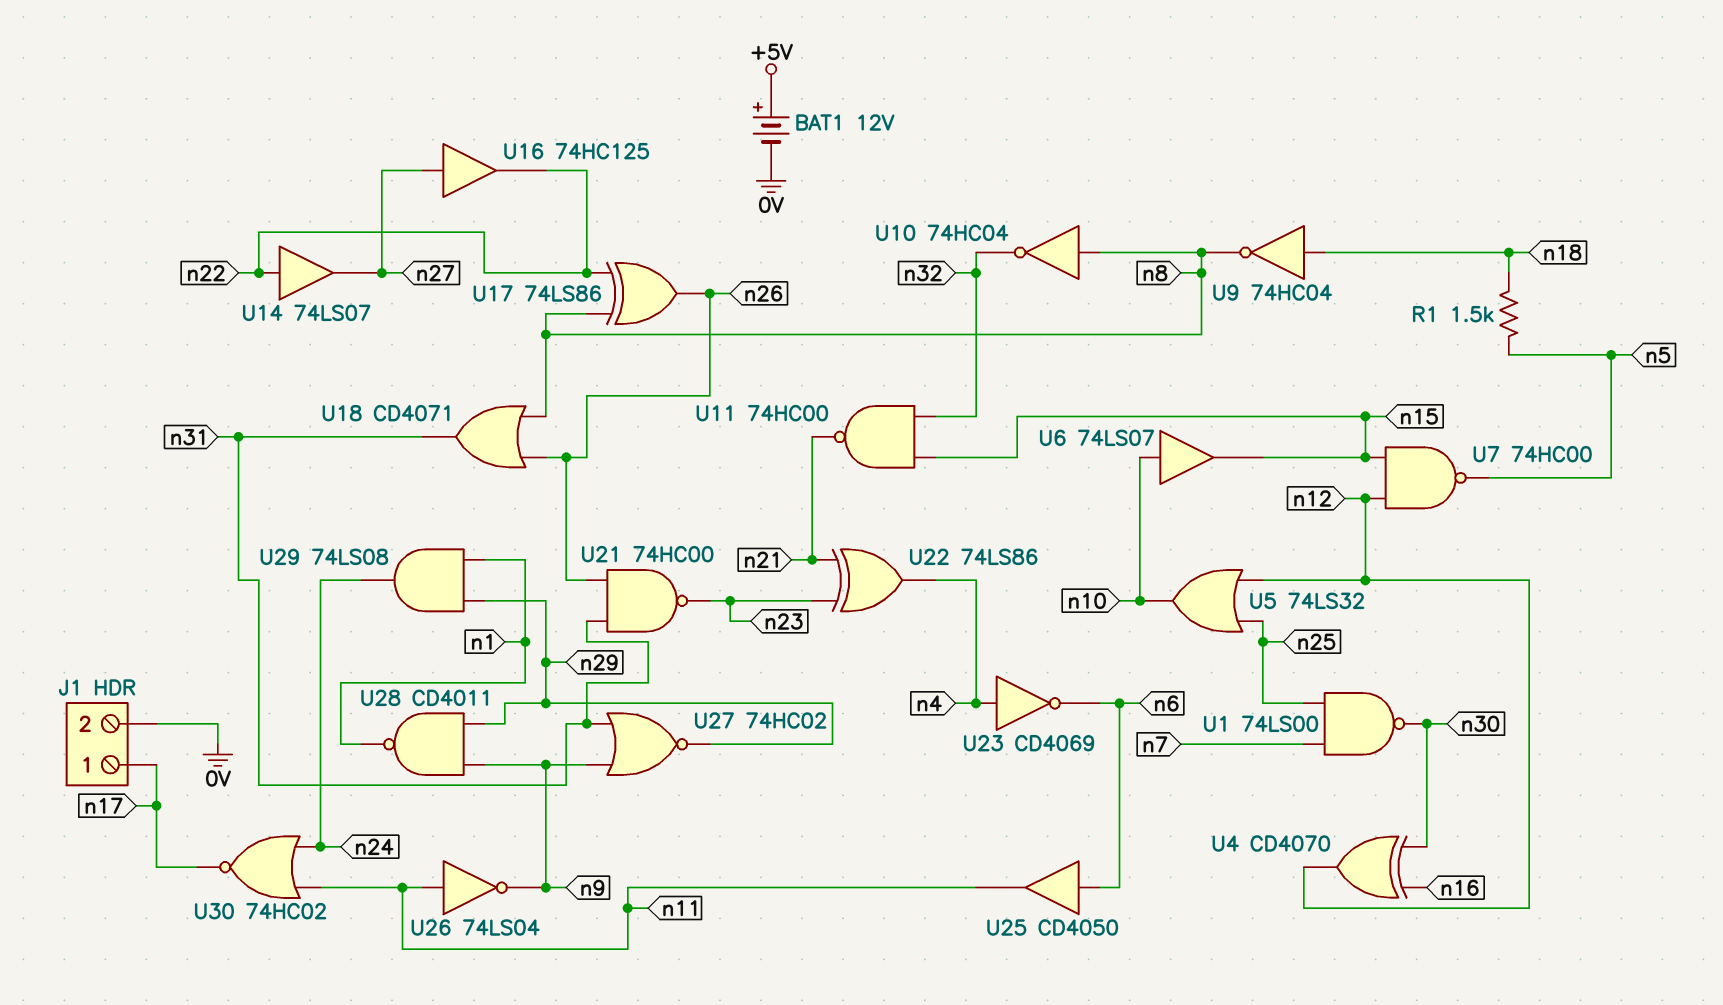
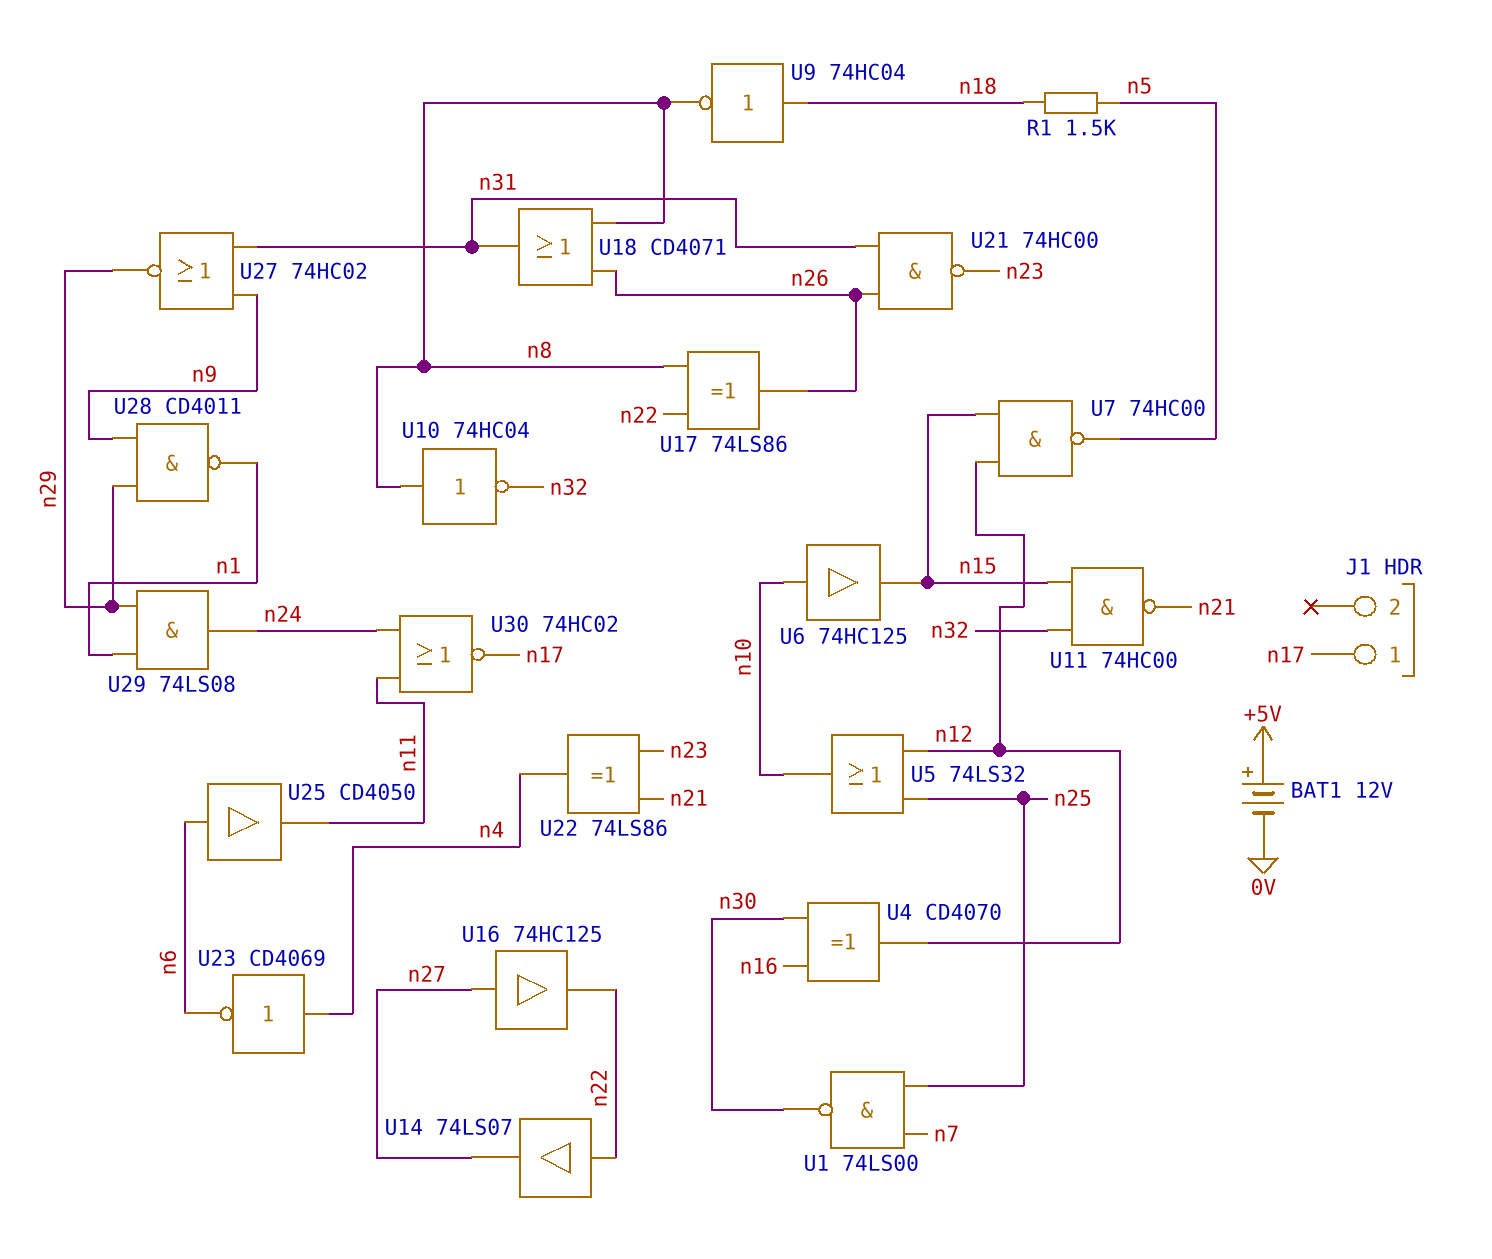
J1 pin 2: 0V -> none
U6: buffer 74LS07 (in n10, out n15) -> buffer 74HC125 (in n10, out n15)
U26: NOT 74LS04 (in n11, out n9) -> none

